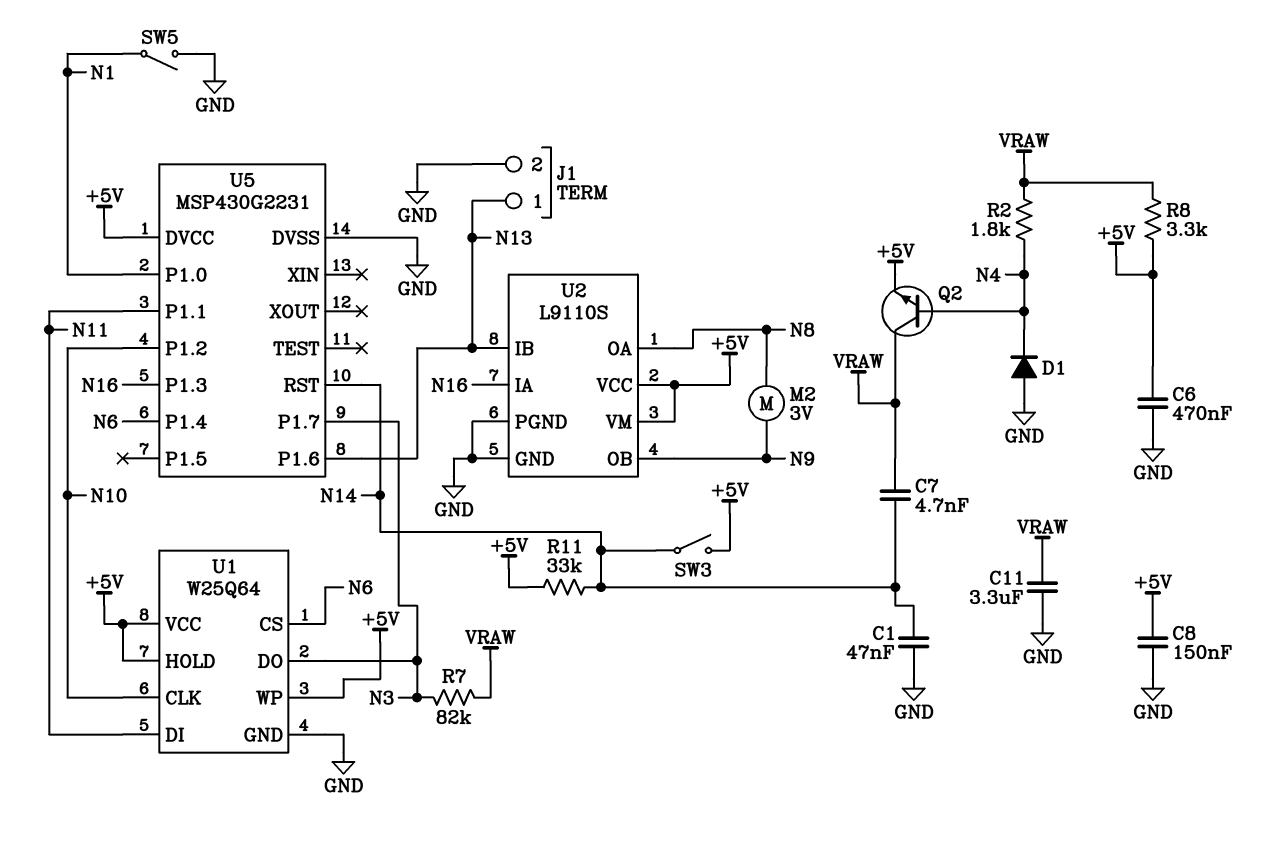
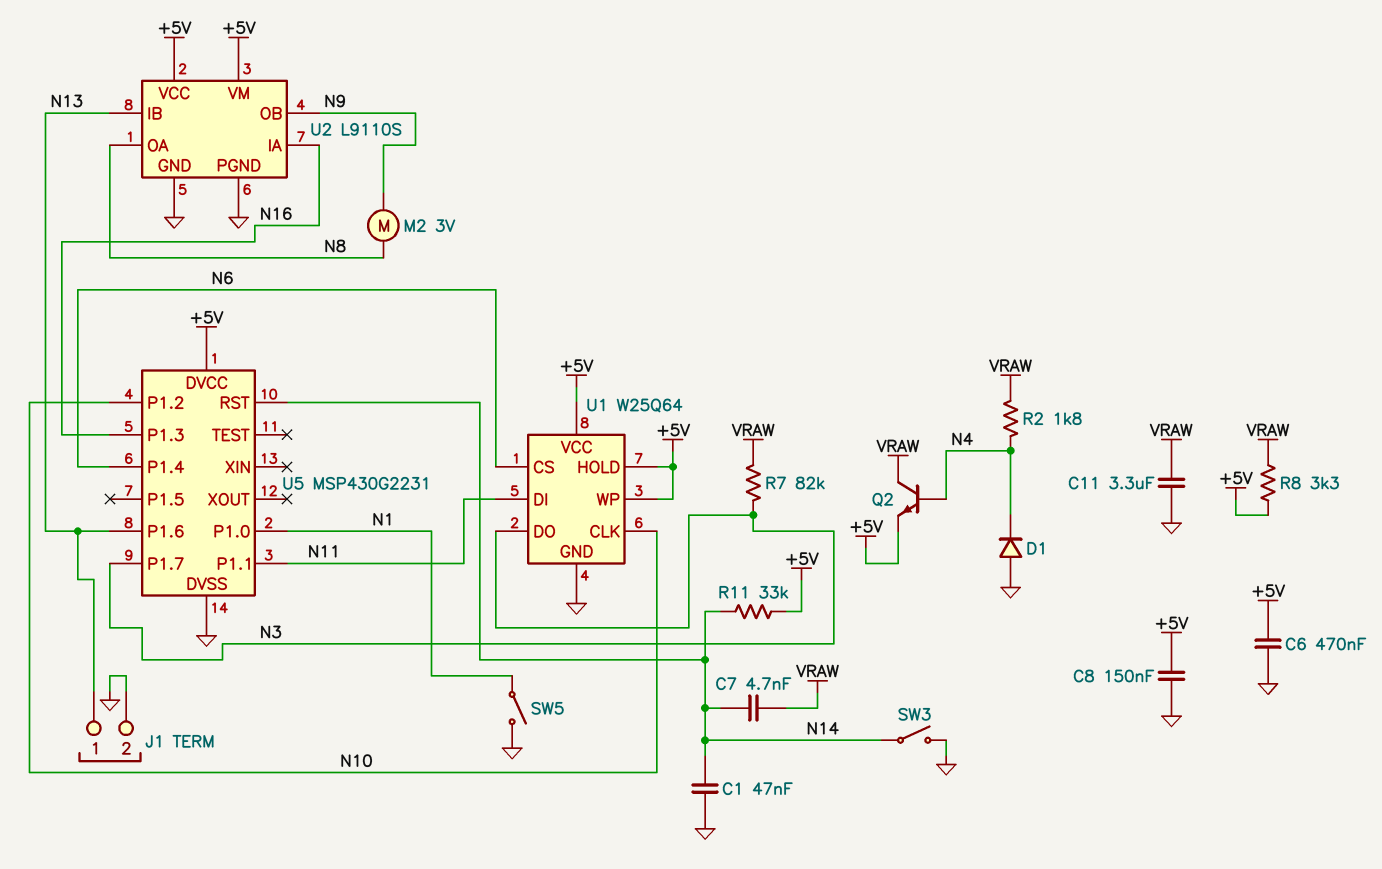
SW3: switch (+5V, N14) -> switch (GND, N14)

